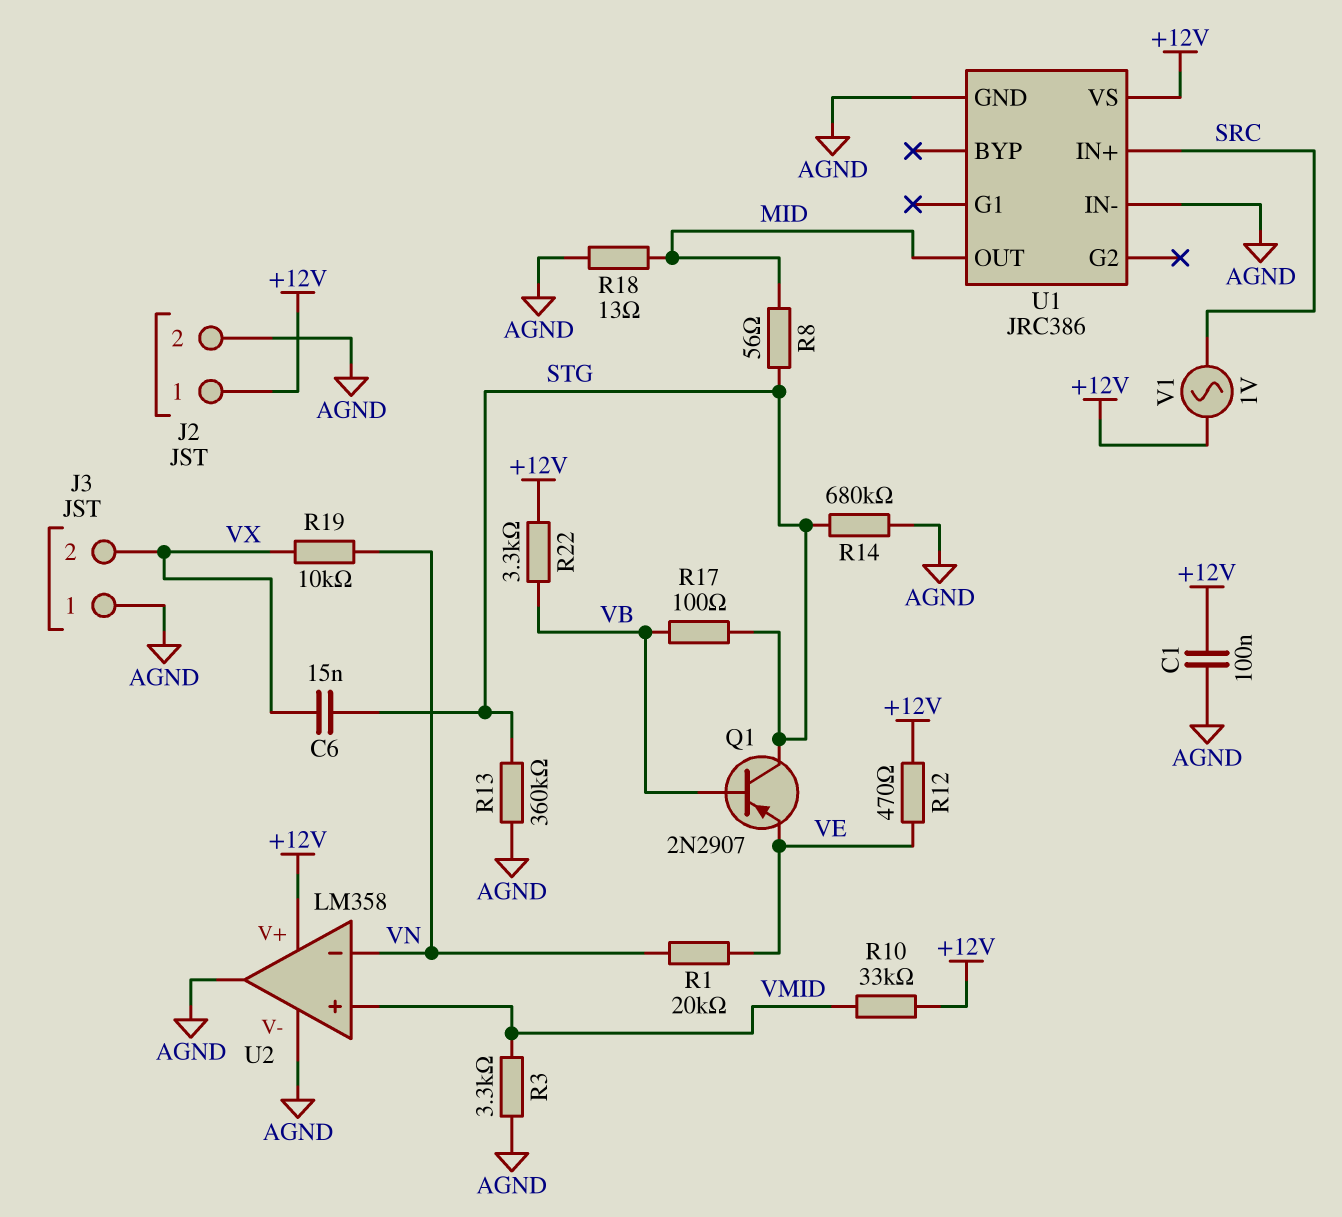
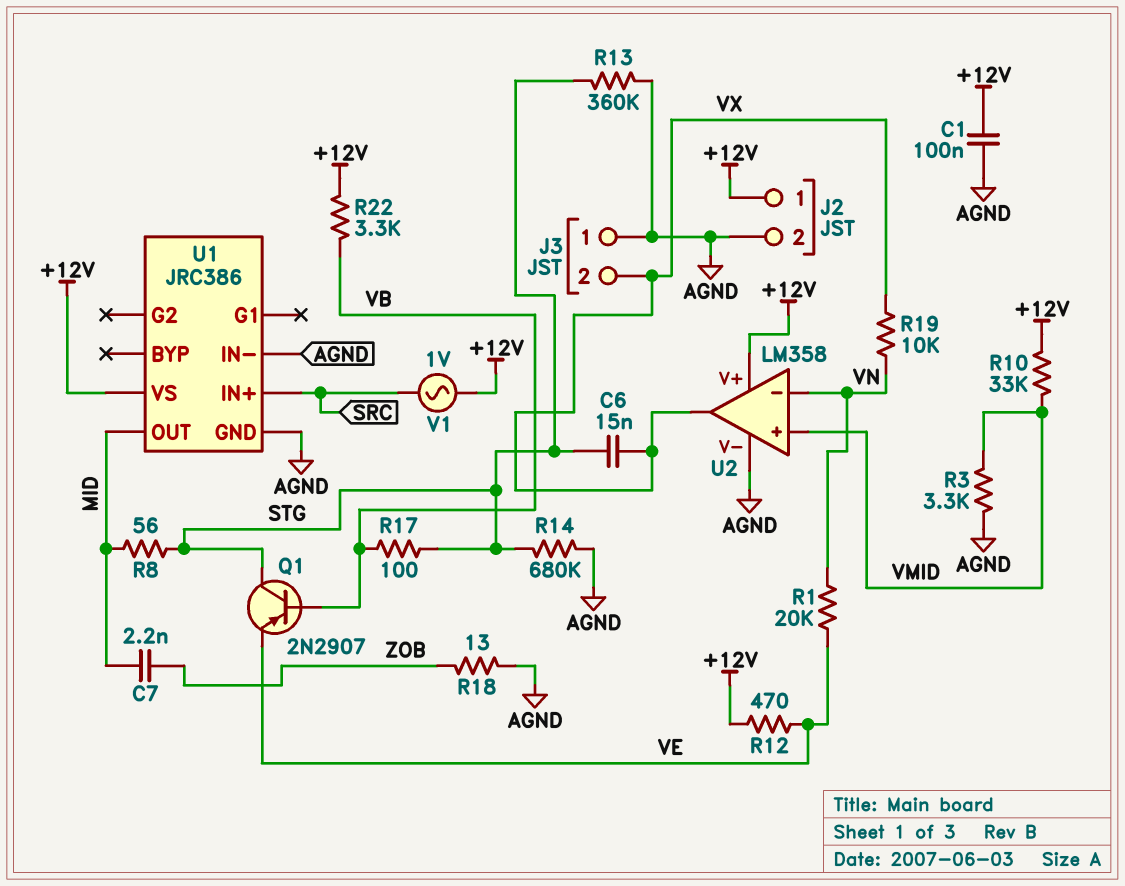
C7: none -> 2.2nF (MID, ZOB)
R18: 13 (AGND, MID) -> 13 (AGND, ZOB)
U2 pin out: AGND -> VX

